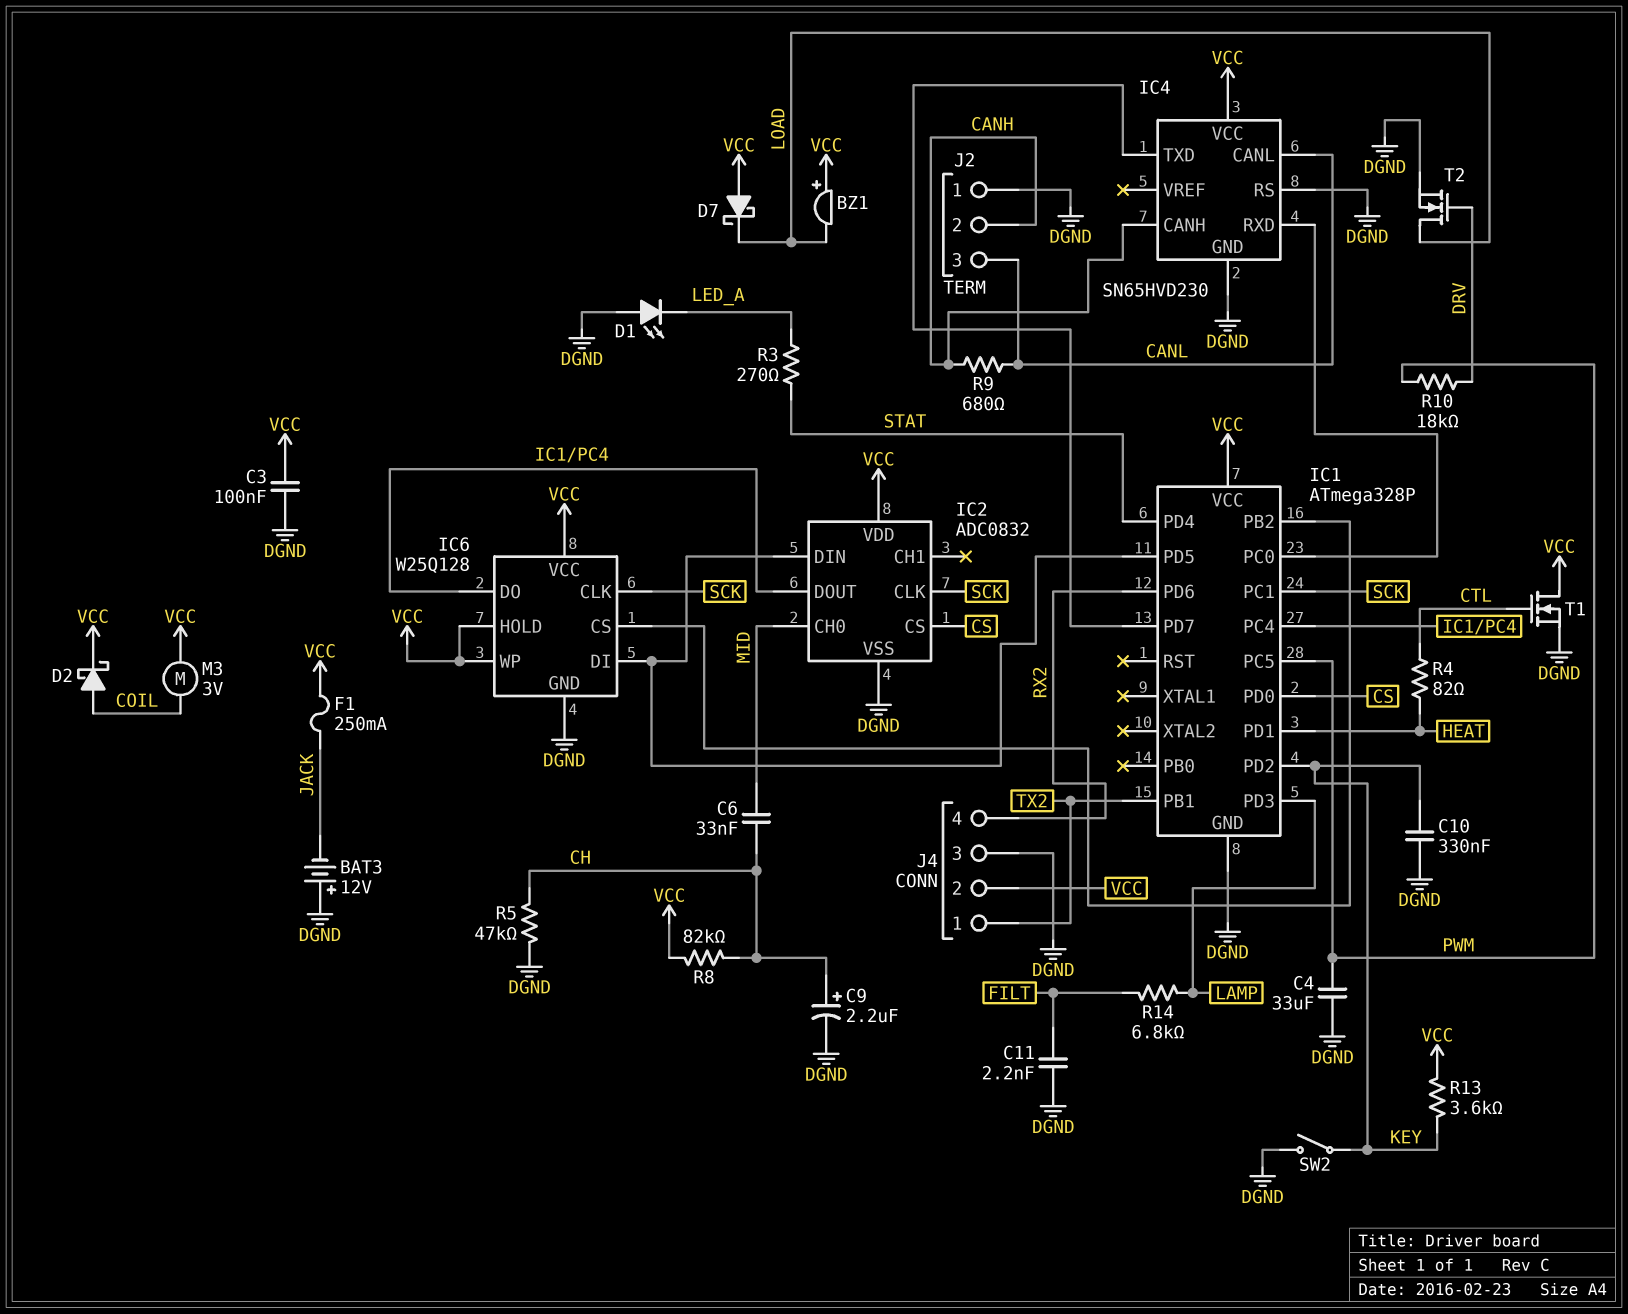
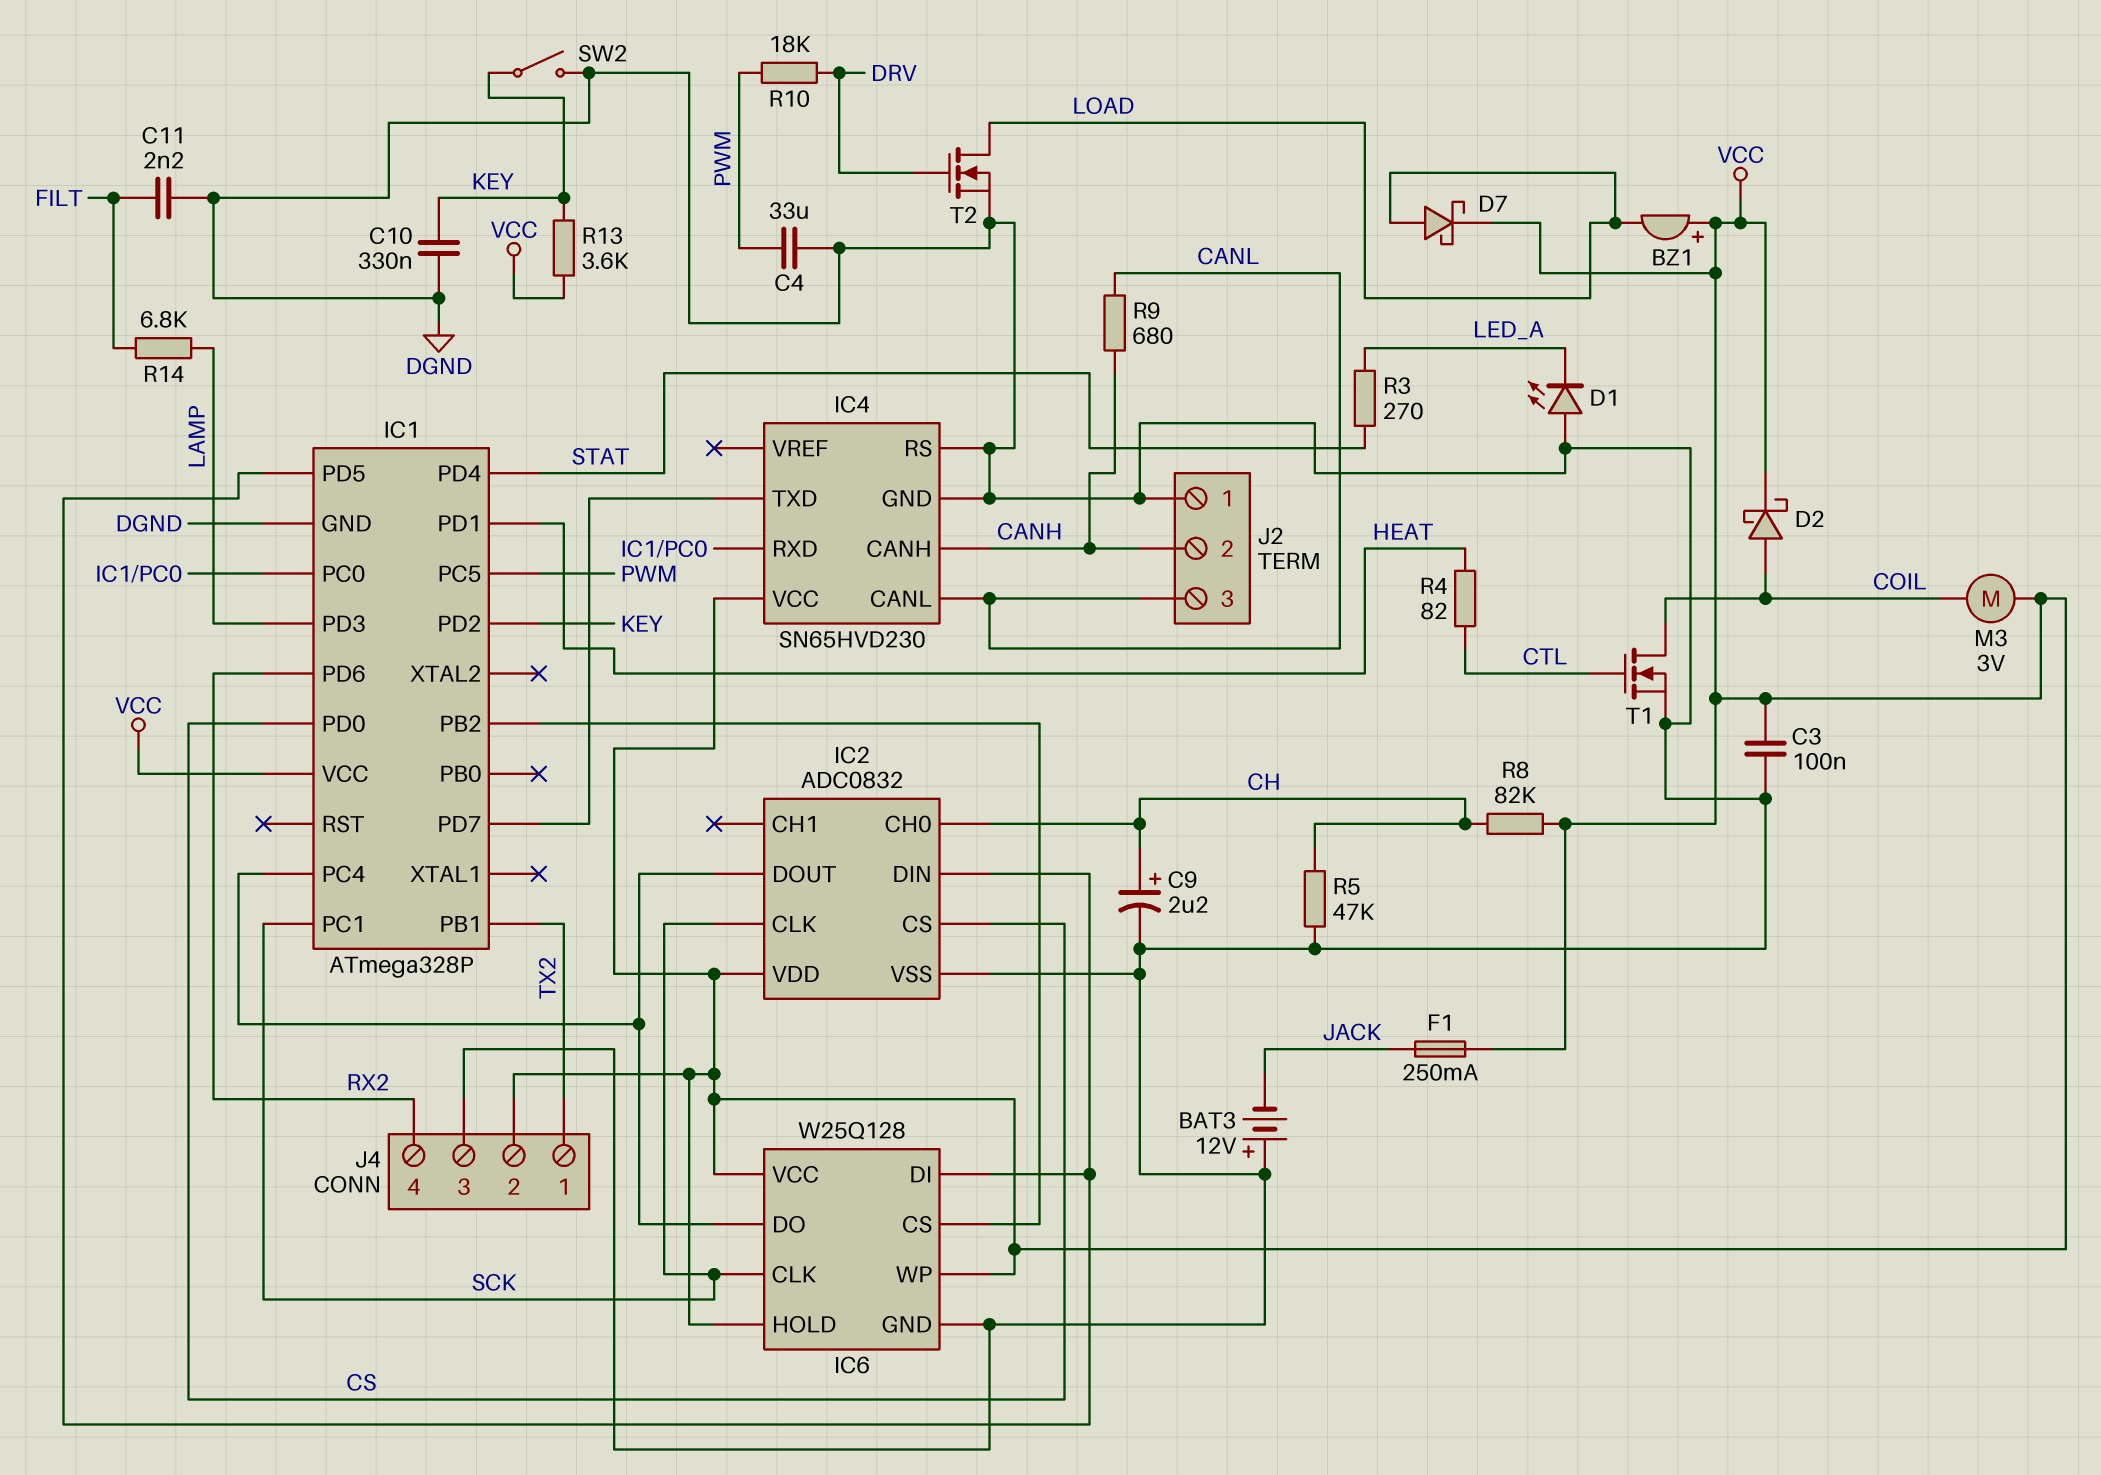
C6: 33nF (CH, MID) -> none
D7: schottky (A VCC, K LOAD) -> schottky (A LOAD, K VCC)
IC2 pin CH0: MID -> CH
T1: NMOS (G CTL, D VCC, S DGND) -> NMOS (G CTL, D COIL, S DGND)

